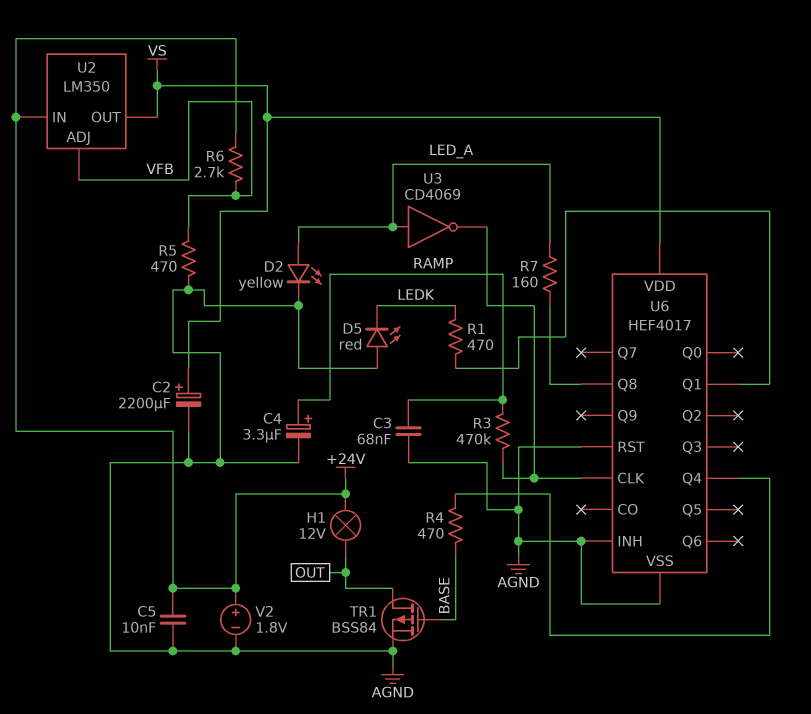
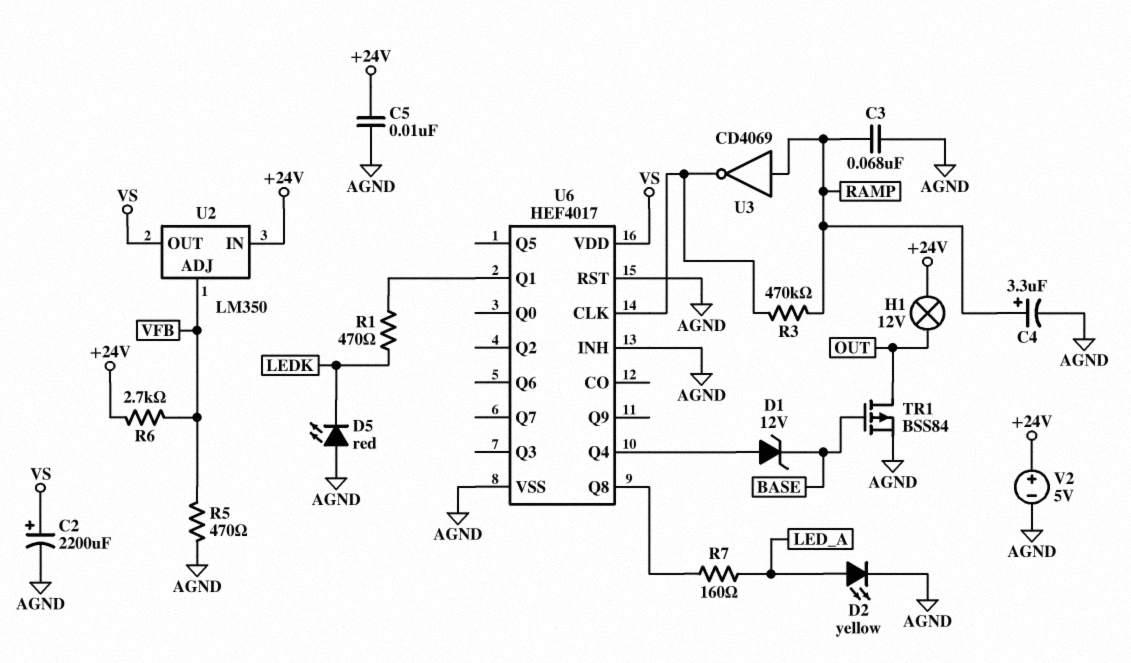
D1: none -> zener 12V (A U6/Q4, K BASE)
R4: 470 (BASE, U6/Q4) -> none
U3: NOT CD4069 (in LED_A, out U6/CLK) -> NOT CD4069 (in RAMP, out U6/CLK)
V2: 1.8V (plus +24V, minus AGND) -> 5V (plus +24V, minus AGND)

